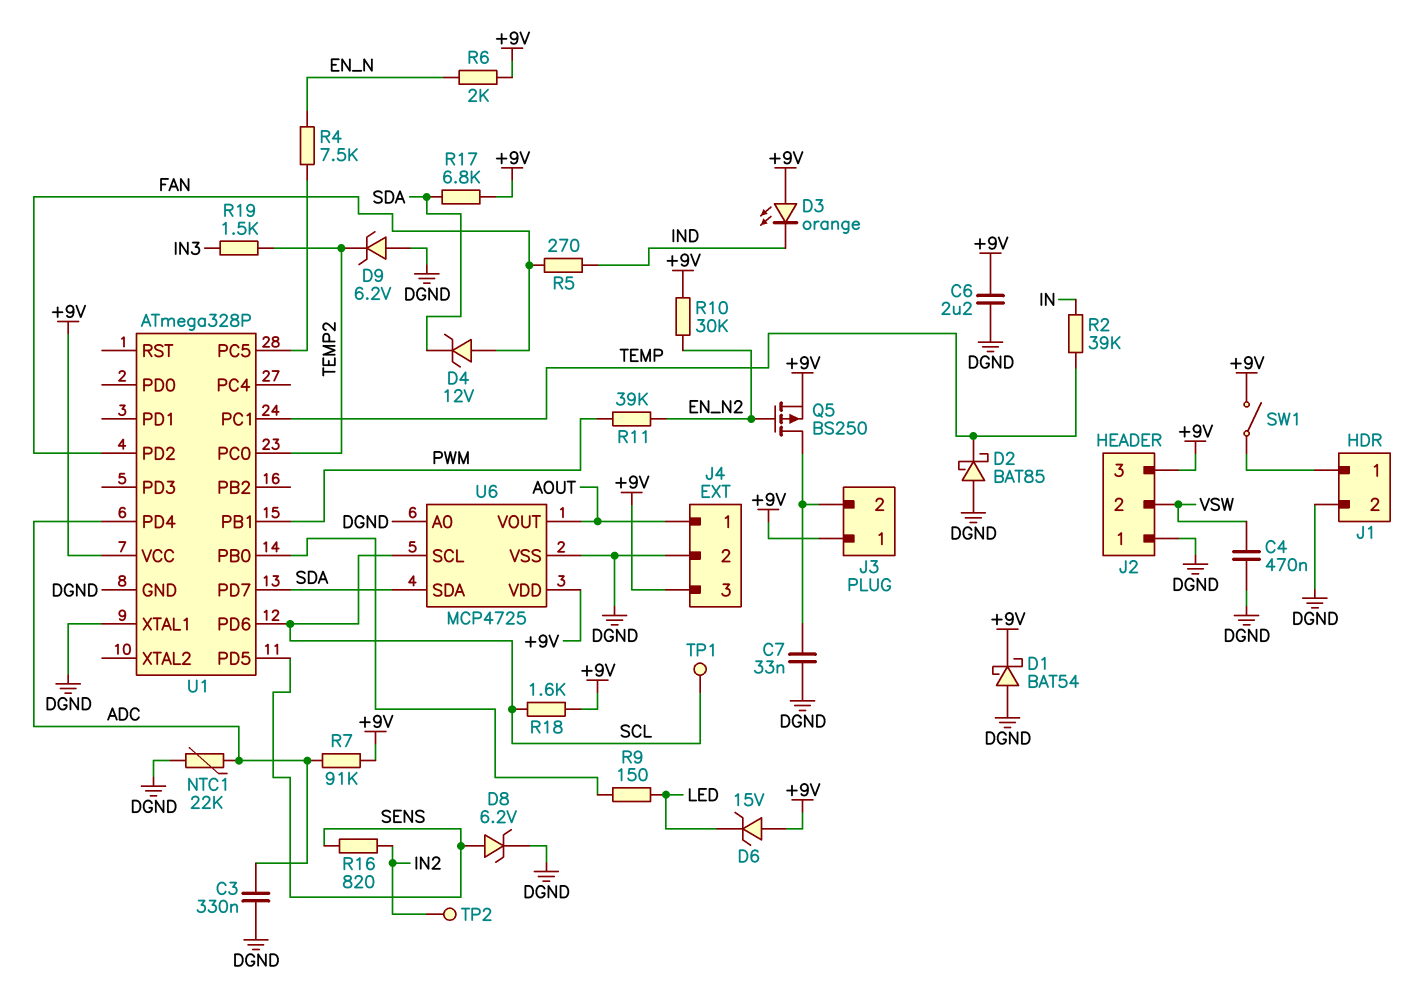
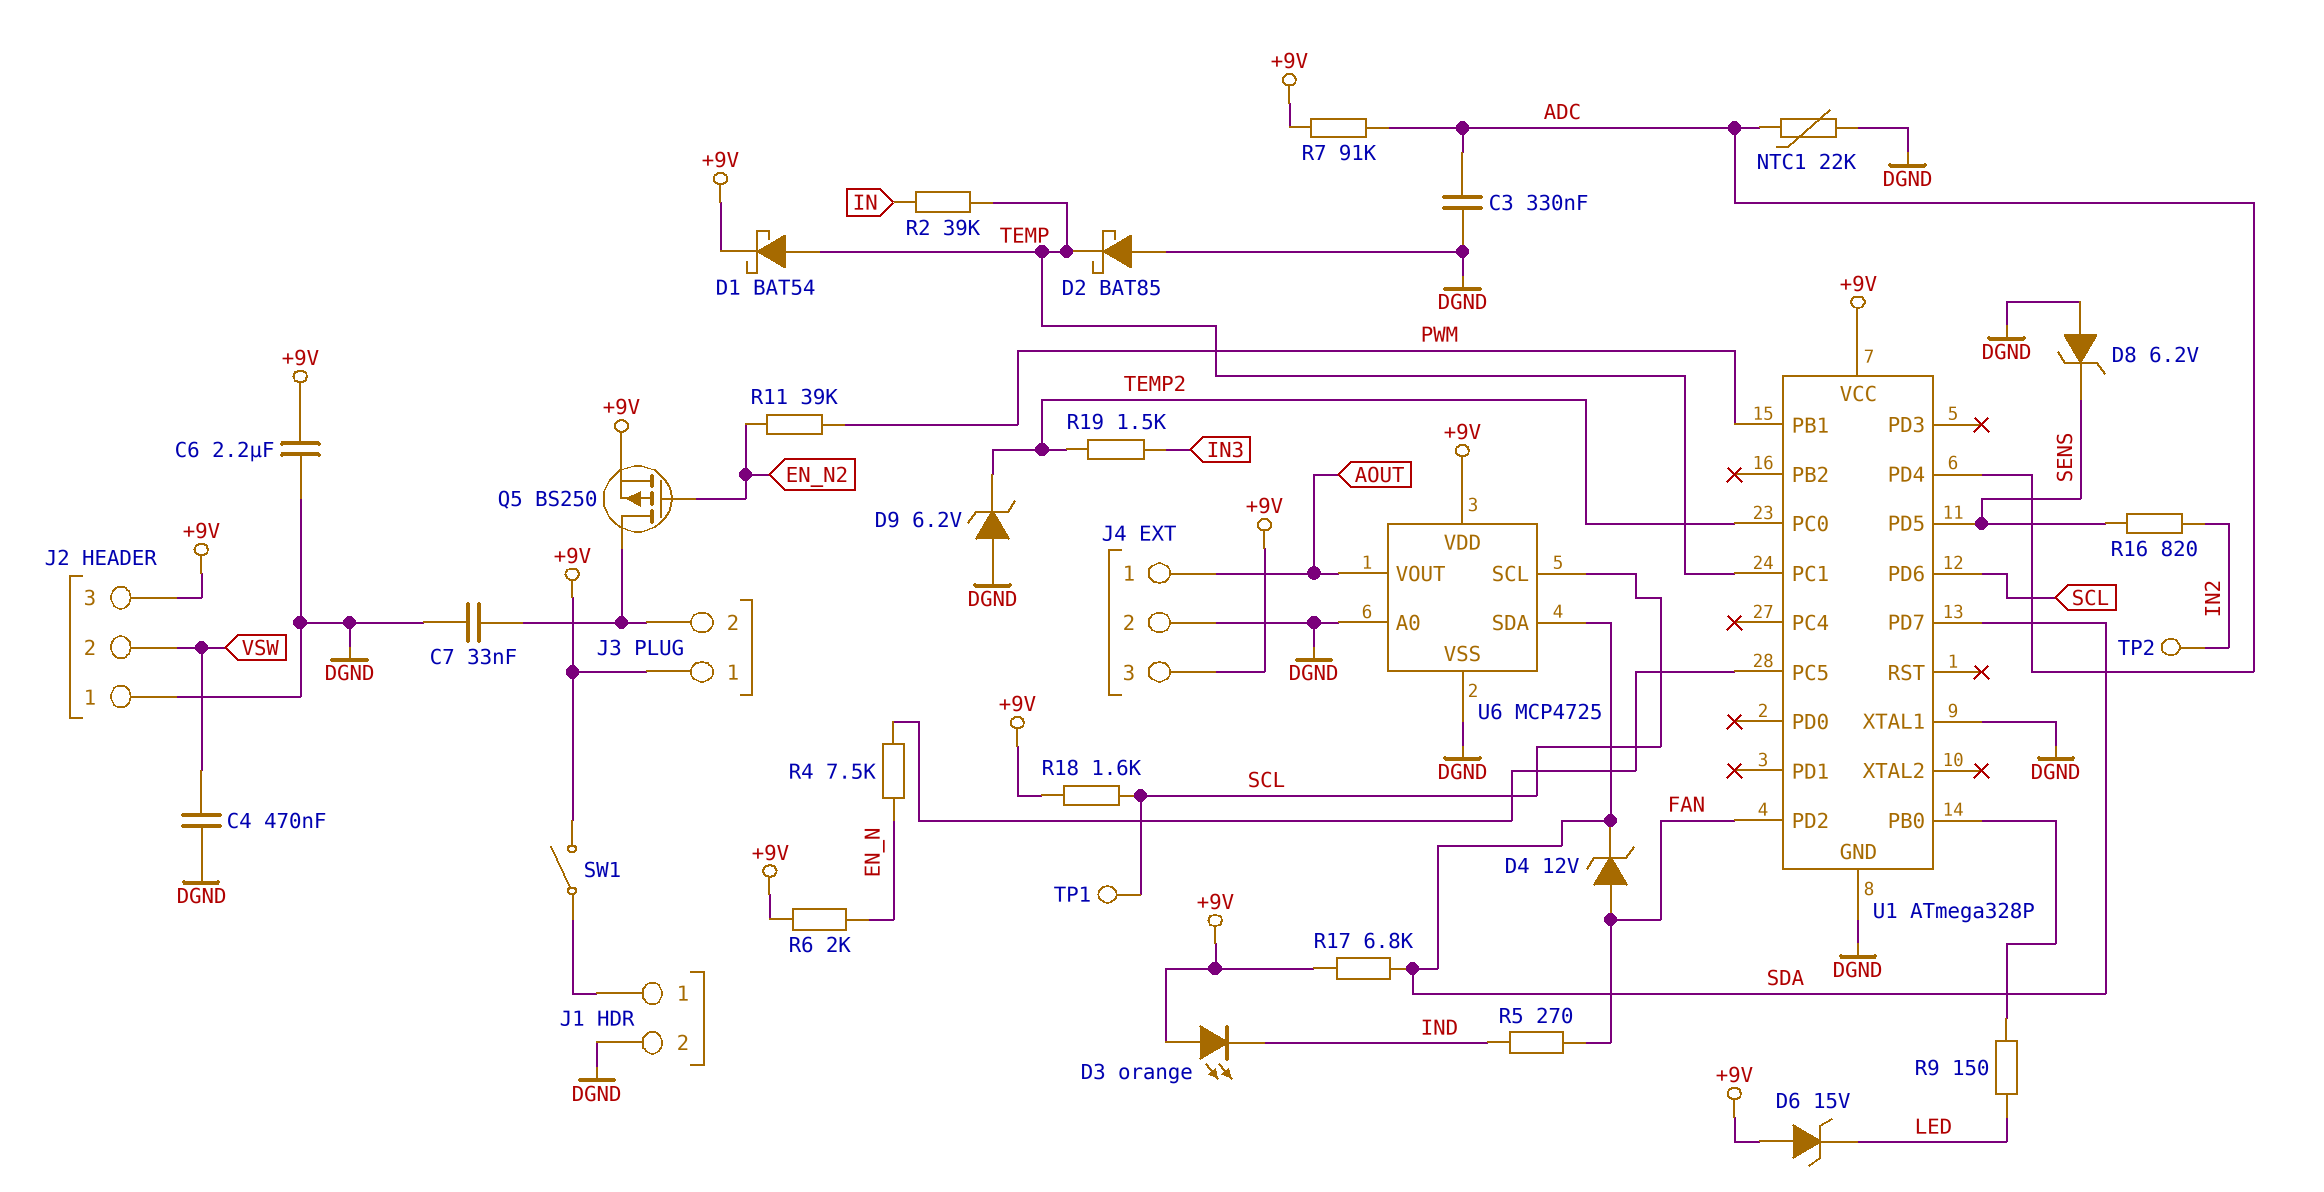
D1: schottky BAT54 (A DGND, K +9V) -> schottky BAT54 (A TEMP, K +9V)
D8: zener 6.2V (A SENS, K DGND) -> zener 6.2V (A DGND, K SENS)
R10: 30k (+9V, EN_N2) -> none

